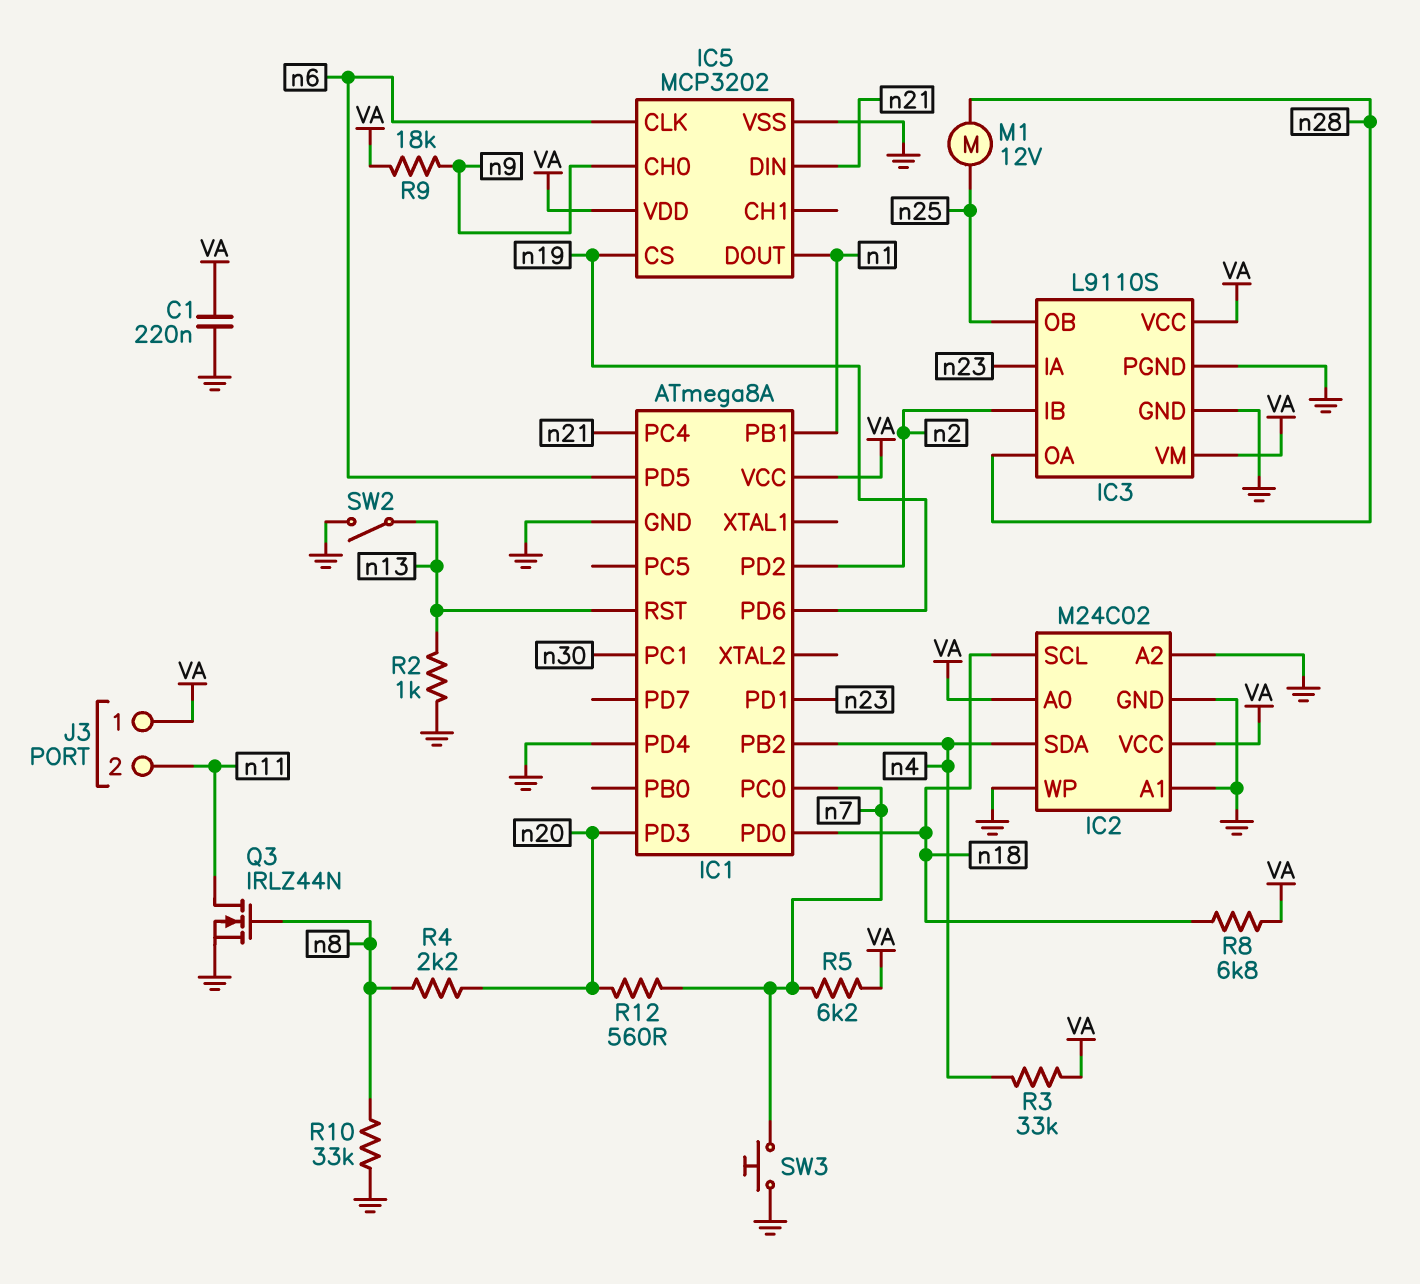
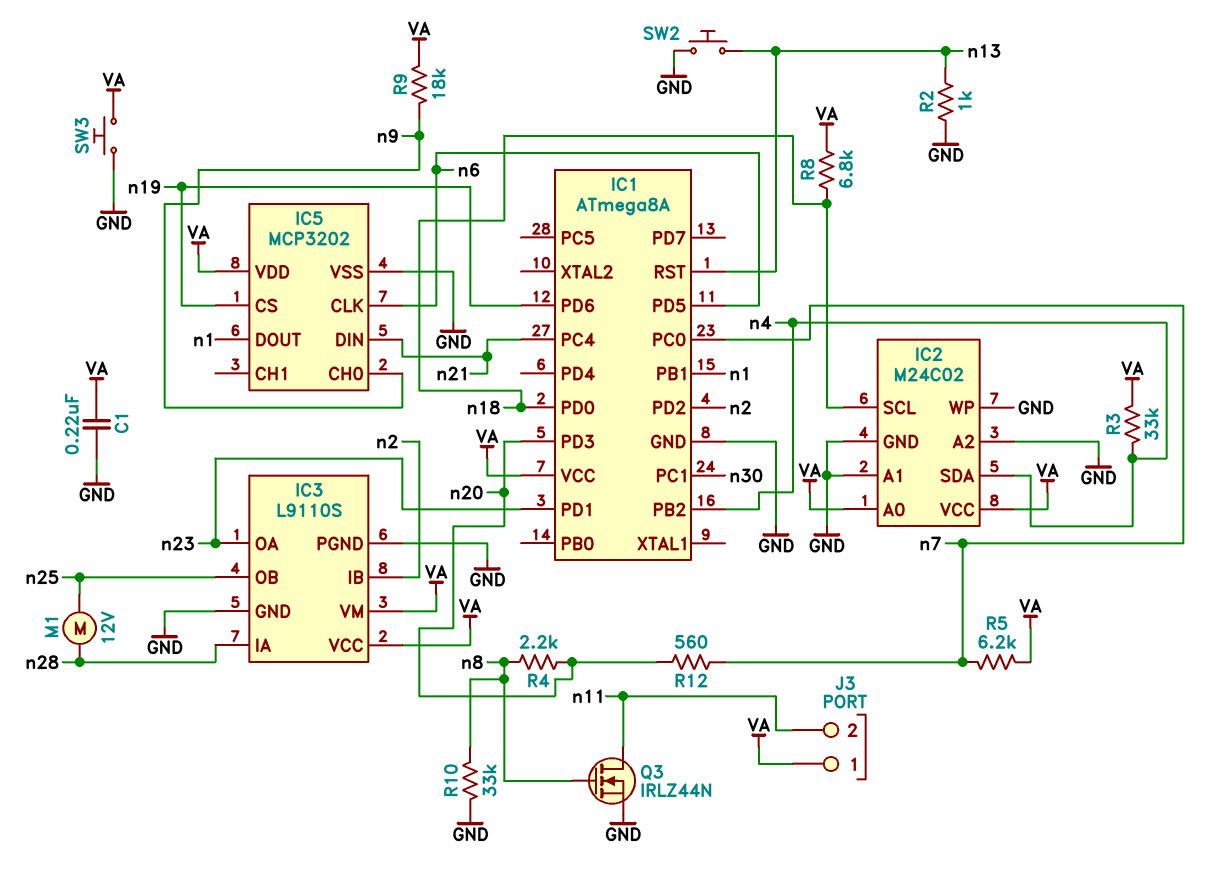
IC1 pin PD4: GND -> none
IC3 pin IA: n23 -> n28
IC3 pin OA: n28 -> n23
SW2: switch (GND, n13) -> button (GND, n13)
SW3: button (GND, n7) -> button (GND, VA)

